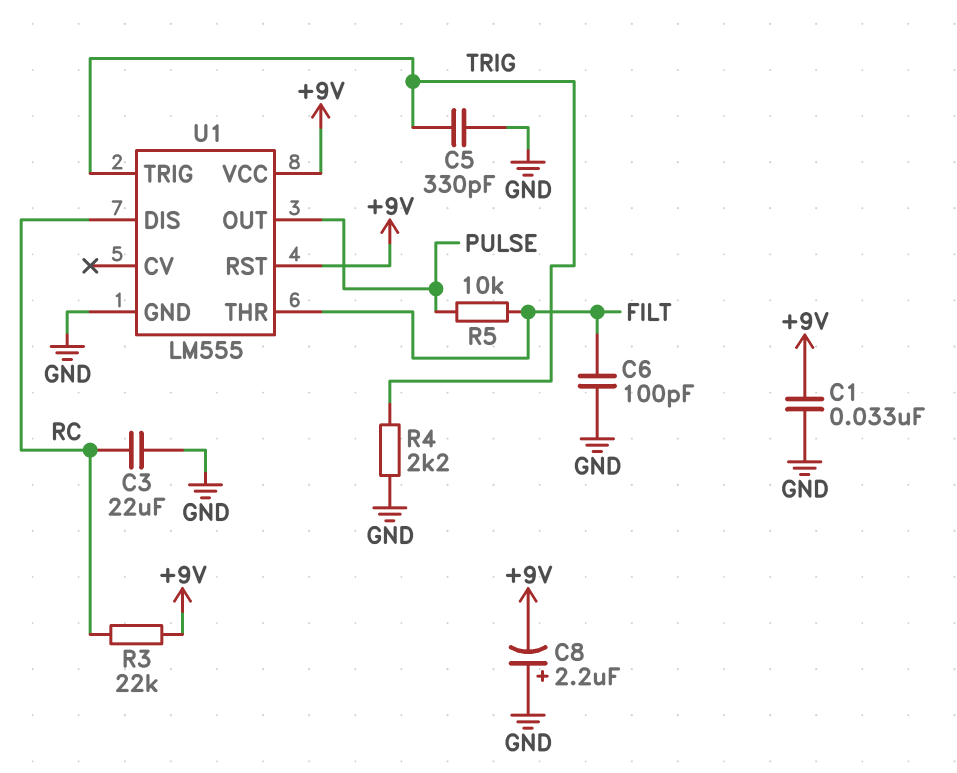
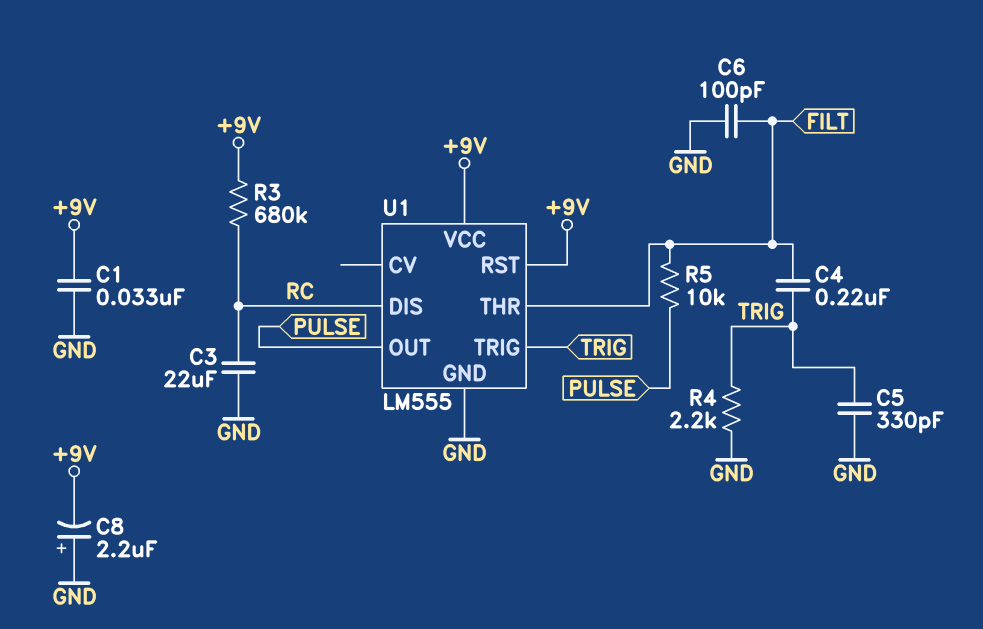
C4: none -> 220nF (FILT, TRIG)
R3: 22k (+9V, RC) -> 680k (+9V, RC)

